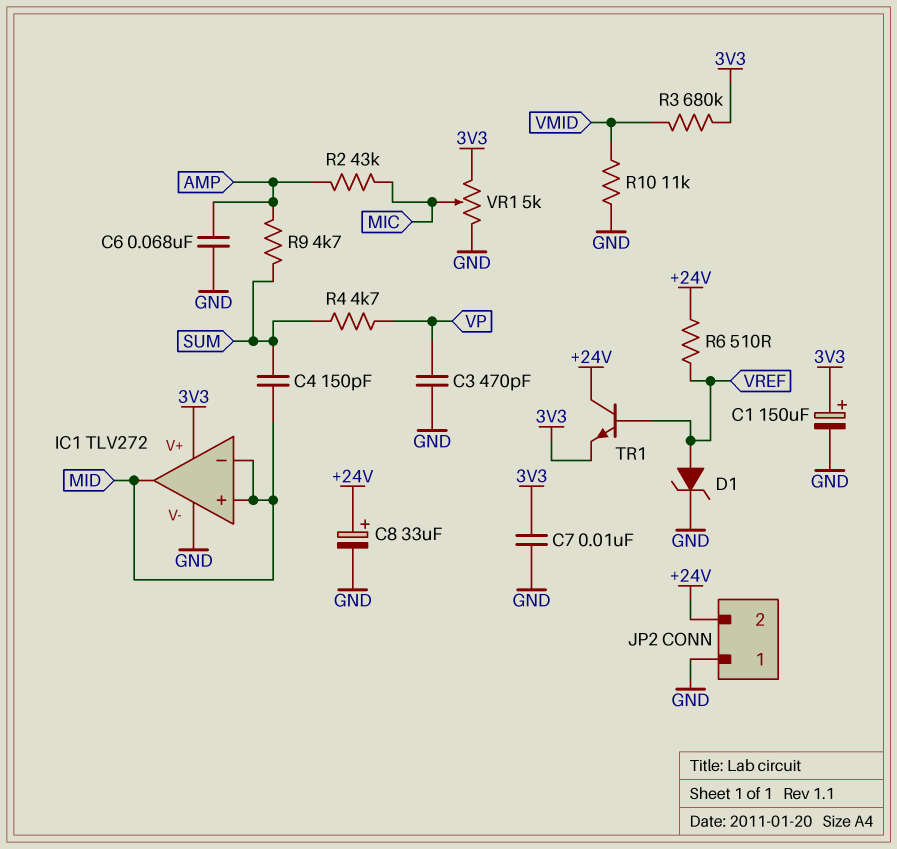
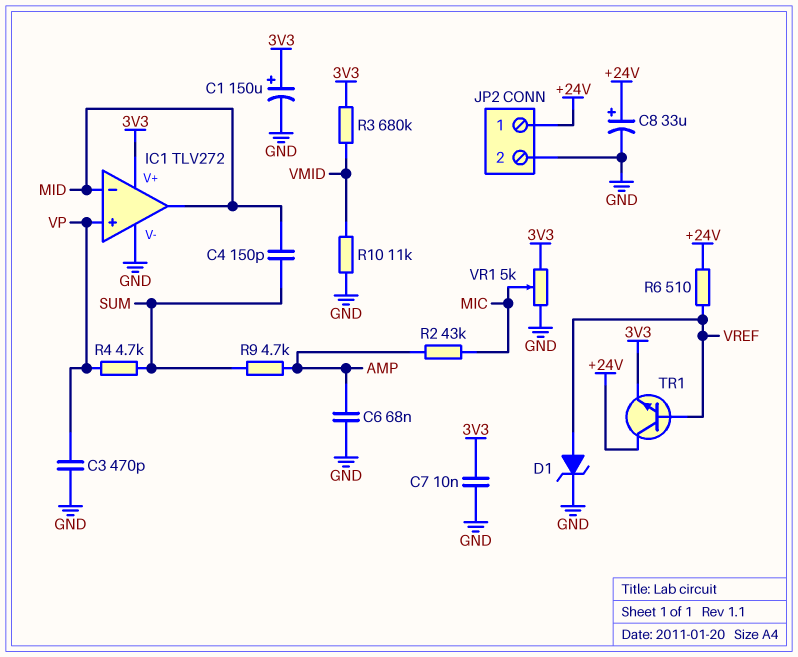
IC1 pin in+: MID -> VP
JP2 pin 1: GND -> +24V
JP2 pin 2: +24V -> GND

